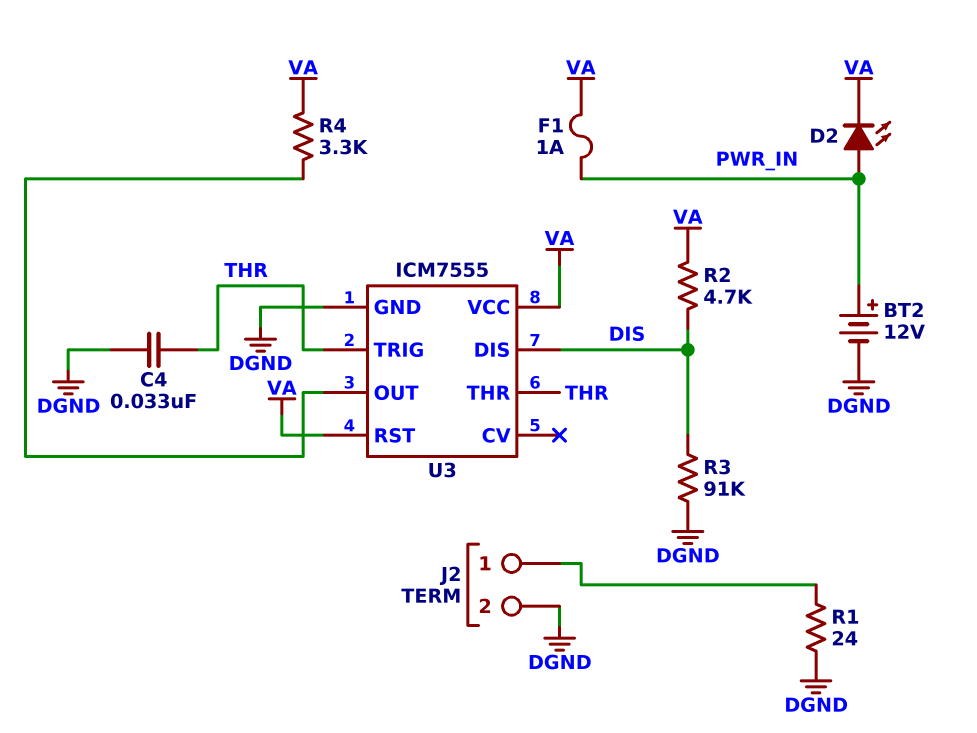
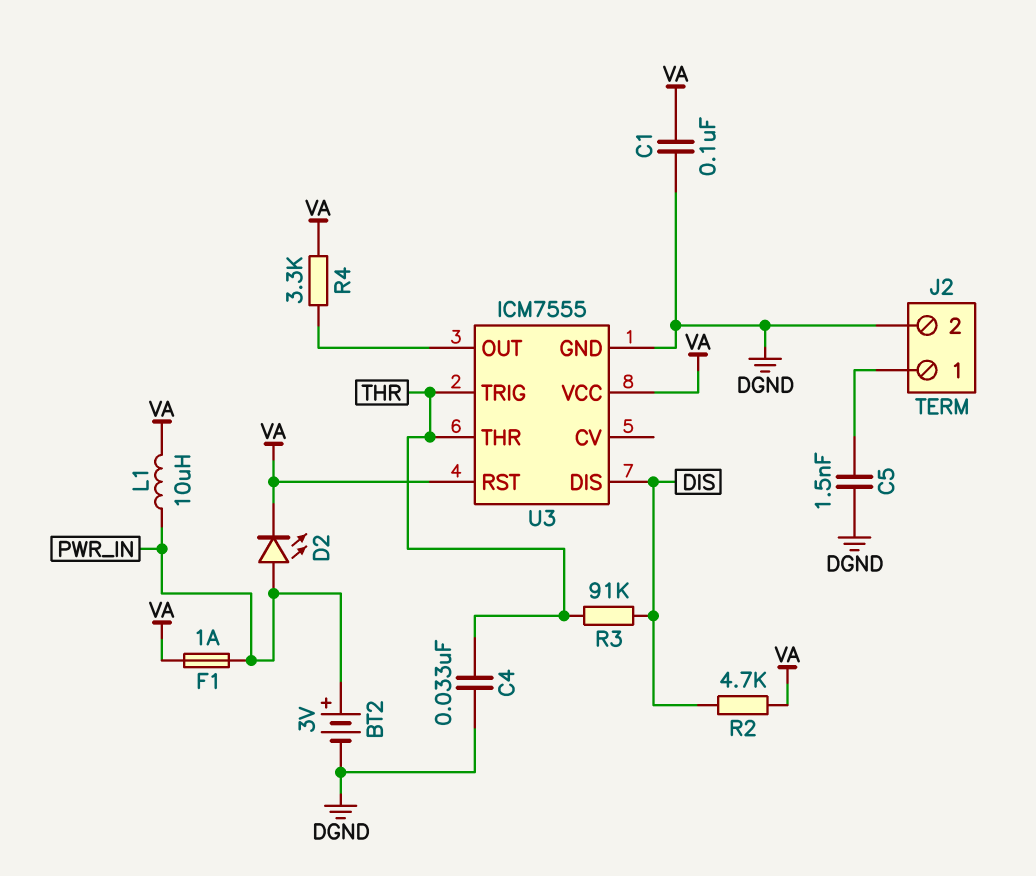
BT2: 12V (plus PWR_IN, minus DGND) -> 3V (plus PWR_IN, minus DGND)
C1: none -> 100nF (DGND, VA)
C5: none -> 1.5nF (DGND, J2/1)
L1: none -> 10uH (PWR_IN, VA)
R1: 24 (DGND, J2/1) -> none
R3: 91k (DGND, DIS) -> 91k (DIS, THR)

